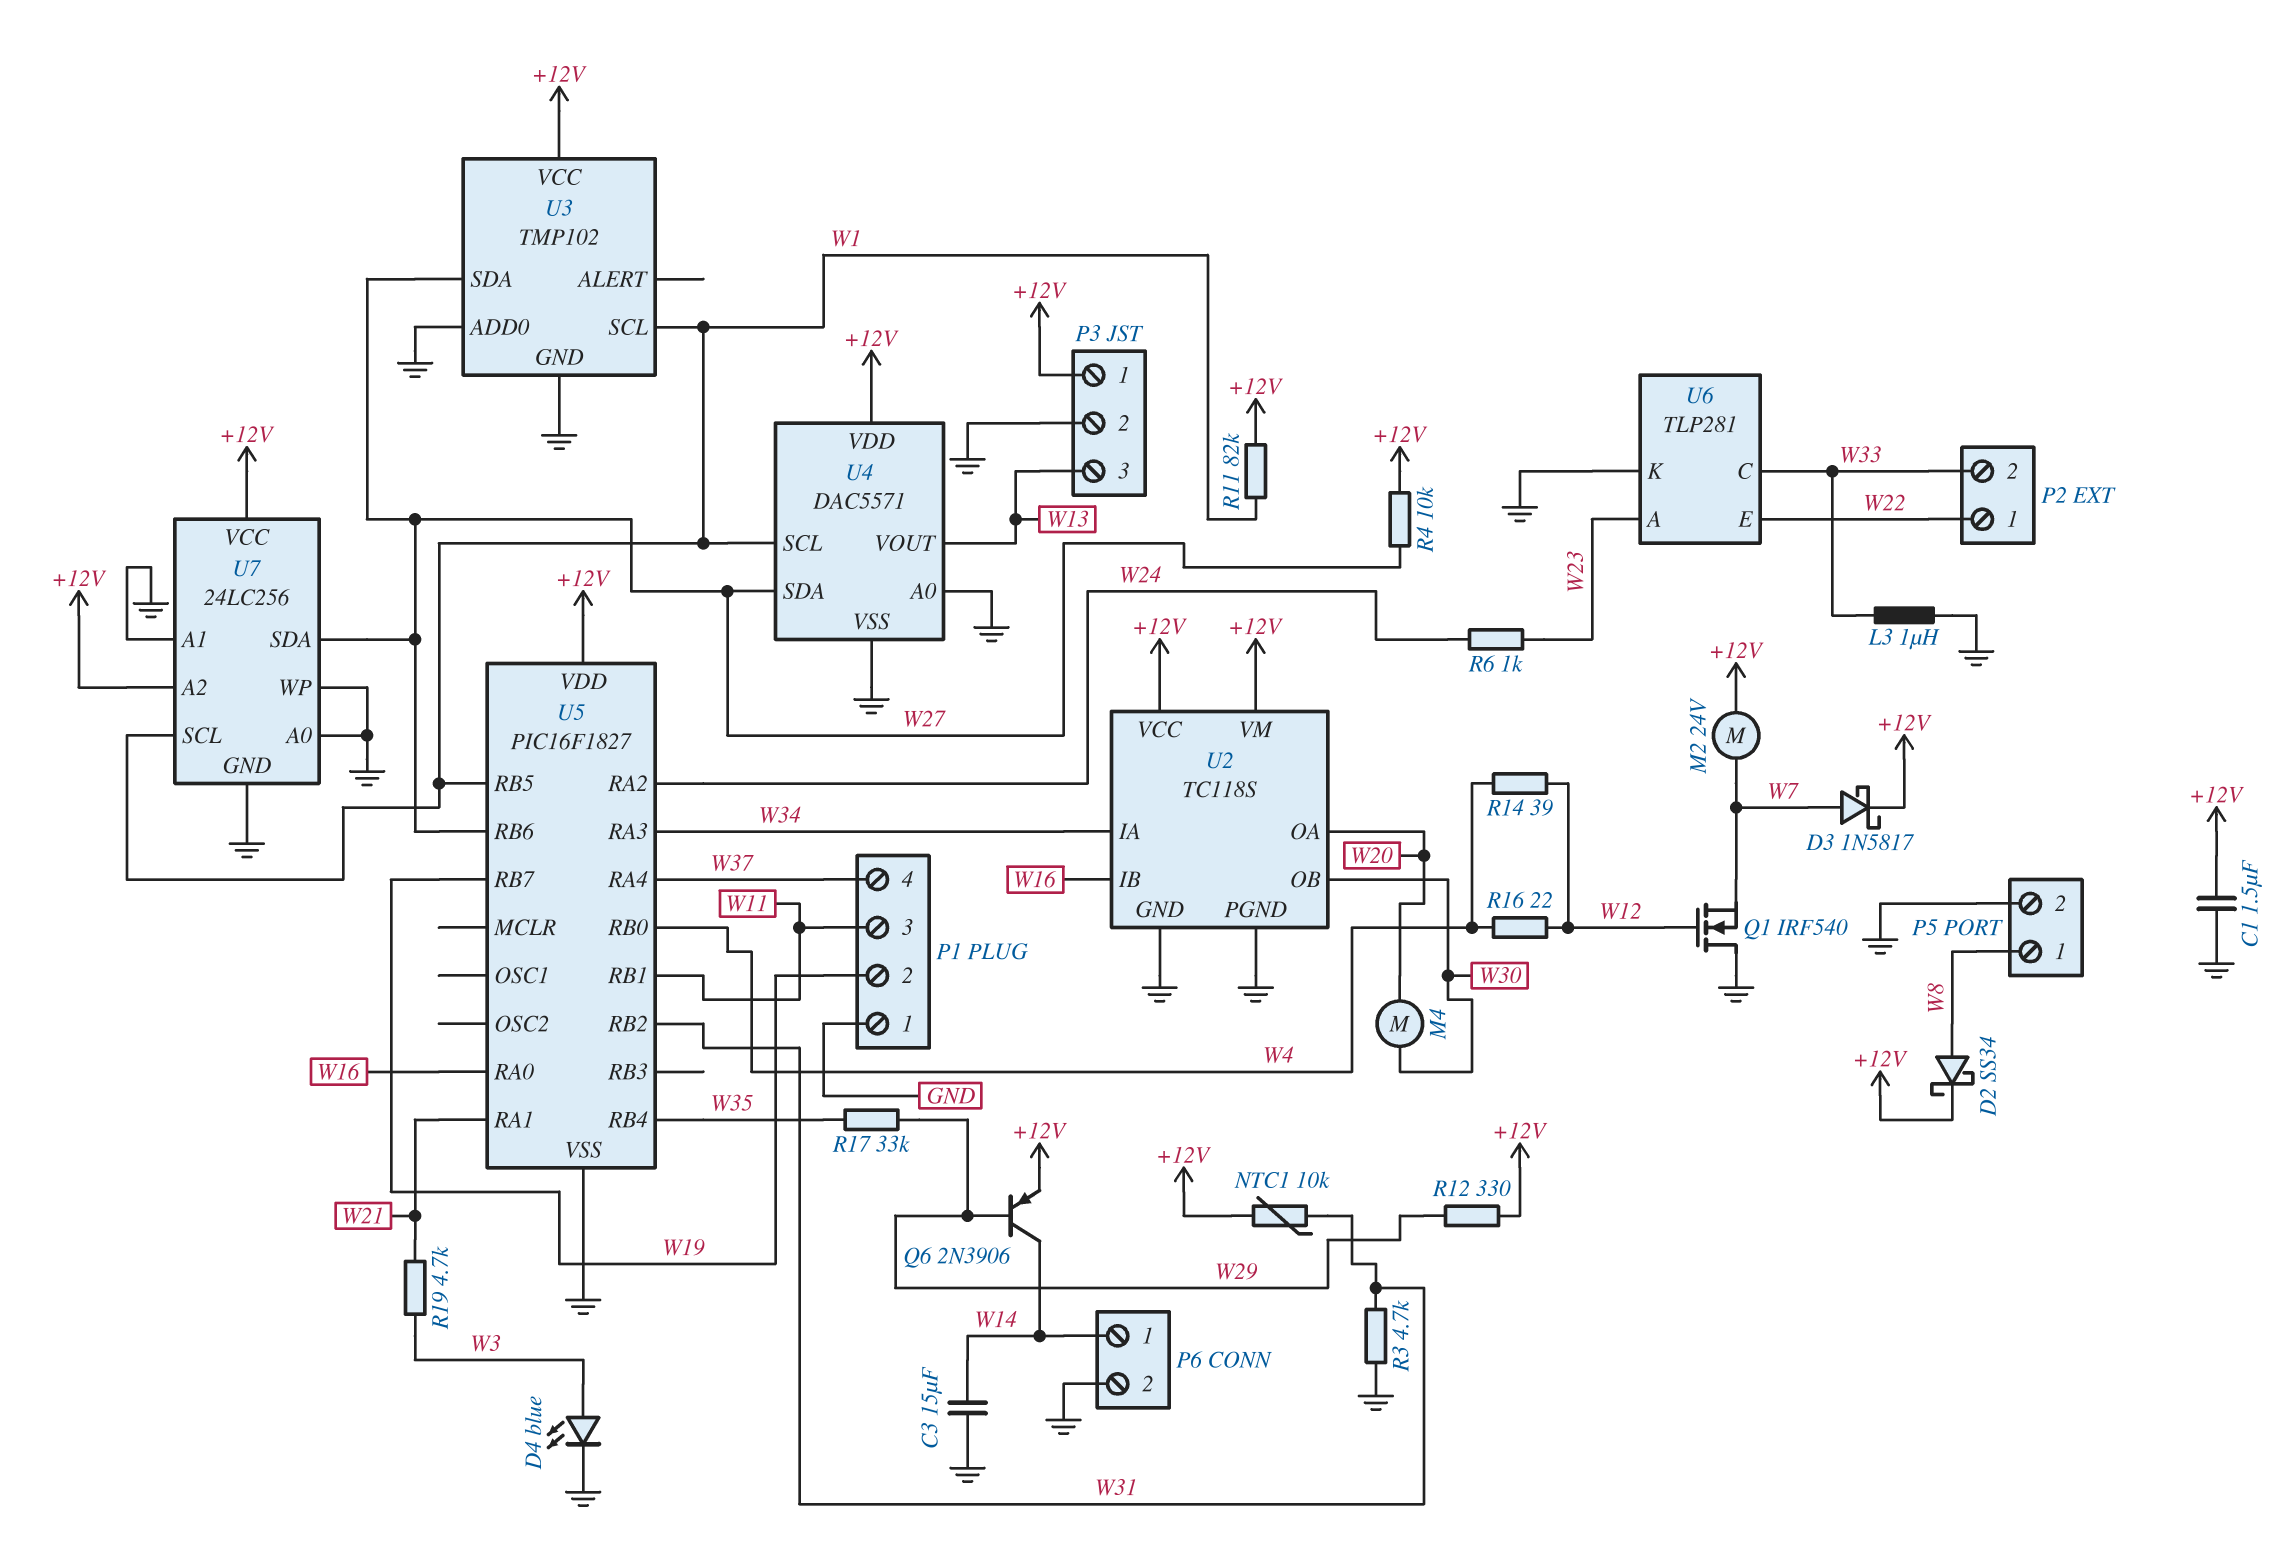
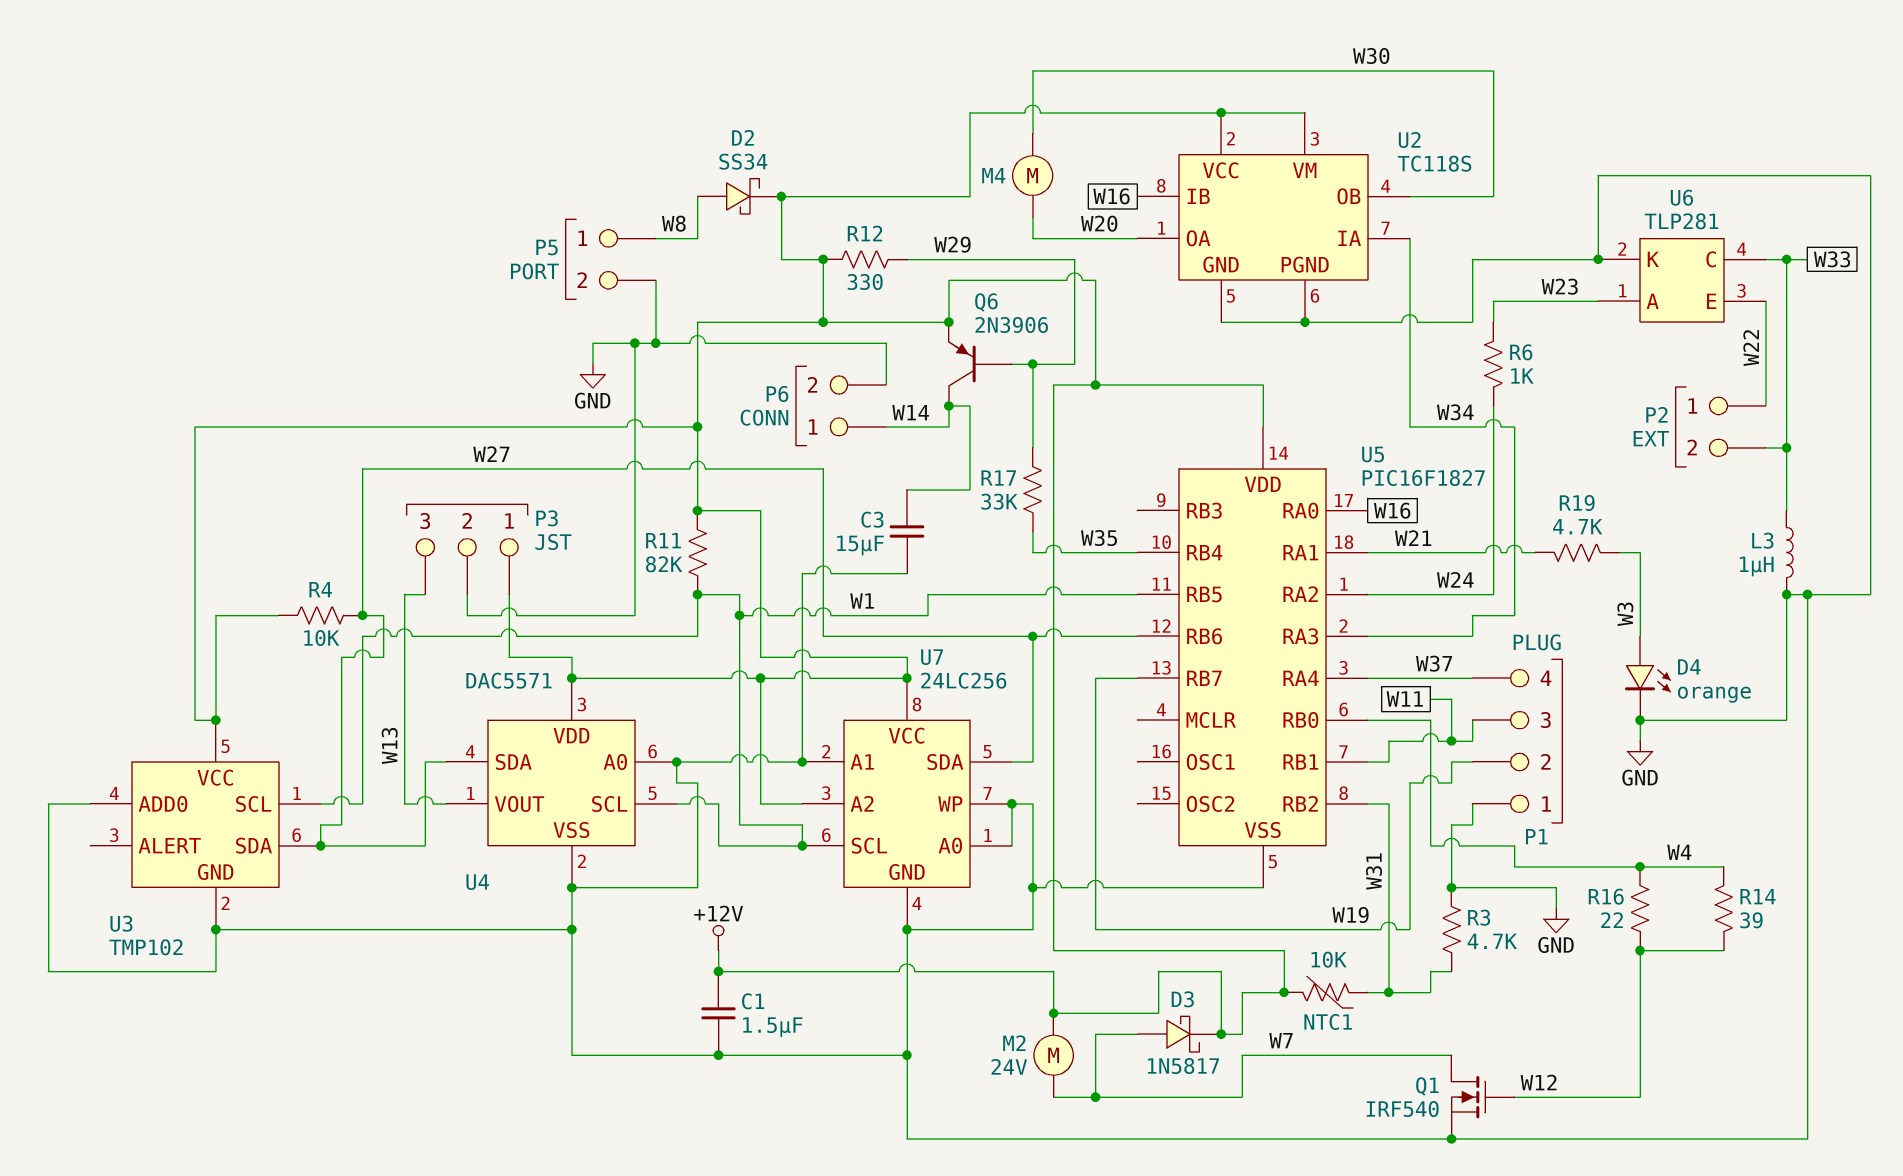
D4: LED blue (A W3, K GND) -> LED orange (A W3, K GND)
Q1: NMOS IRF540 (G W12, D GND, S W7) -> NMOS IRF540 (G W12, D W7, S GND)

